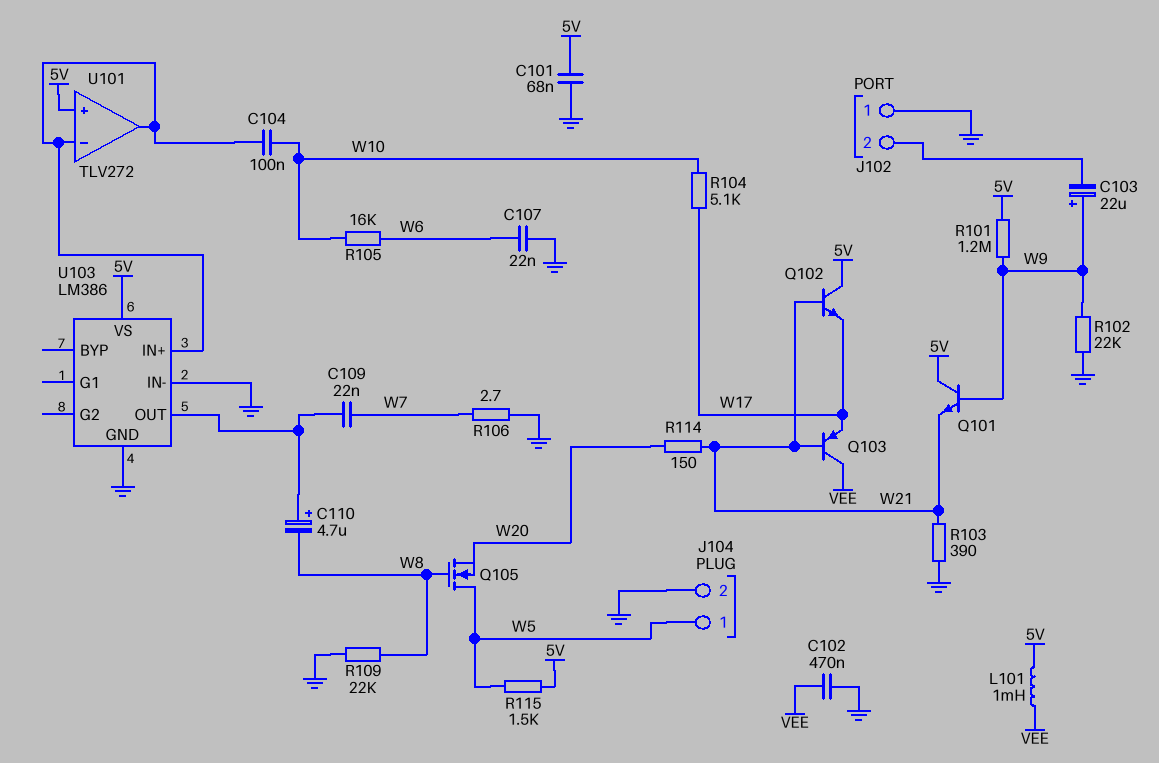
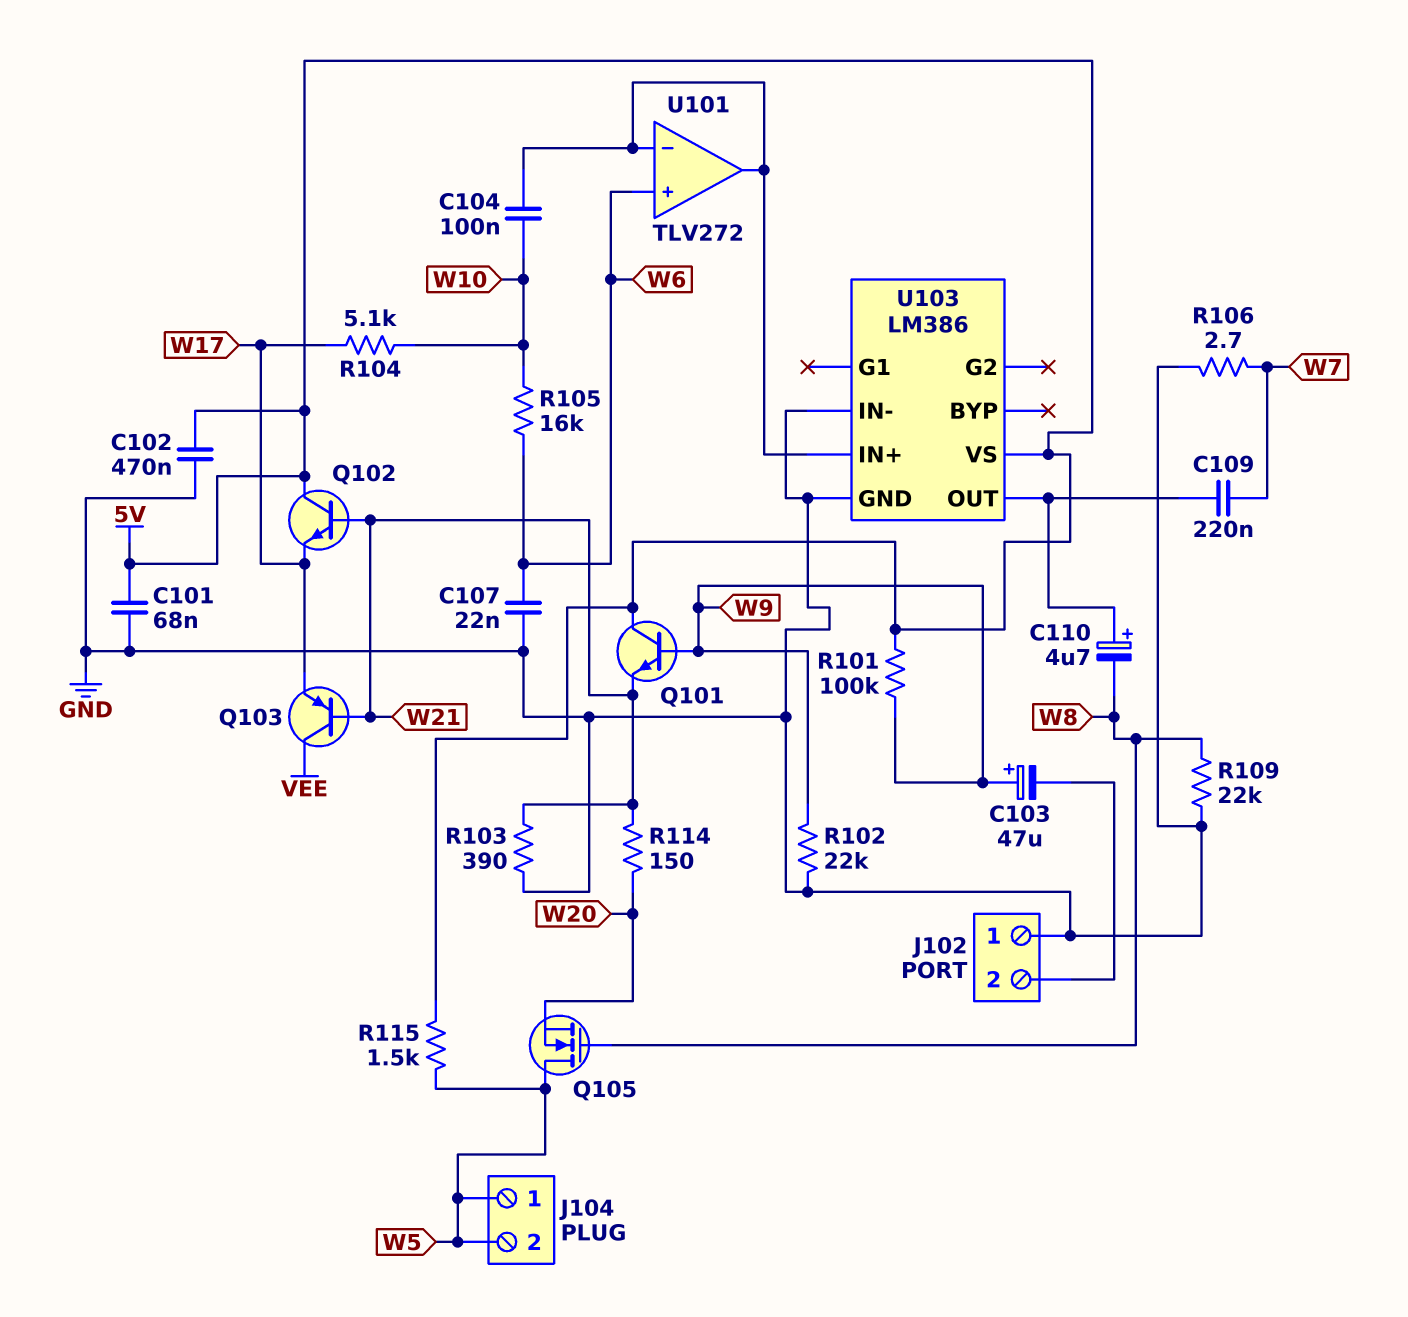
C102: 470nF (GND, VEE) -> 470nF (5V, GND)
C103: 22uF (plus W9, minus J102/2) -> 47uF (plus W9, minus J102/2)
C109: 22nF (U103/OUT, W7) -> 220nF (U103/OUT, W7)
J104 pin 2: GND -> W5
L101: 1mH (5V, VEE) -> none
R101: 1.2M (5V, W9) -> 100k (5V, W9)
U101 pin in+: 5V -> W6

